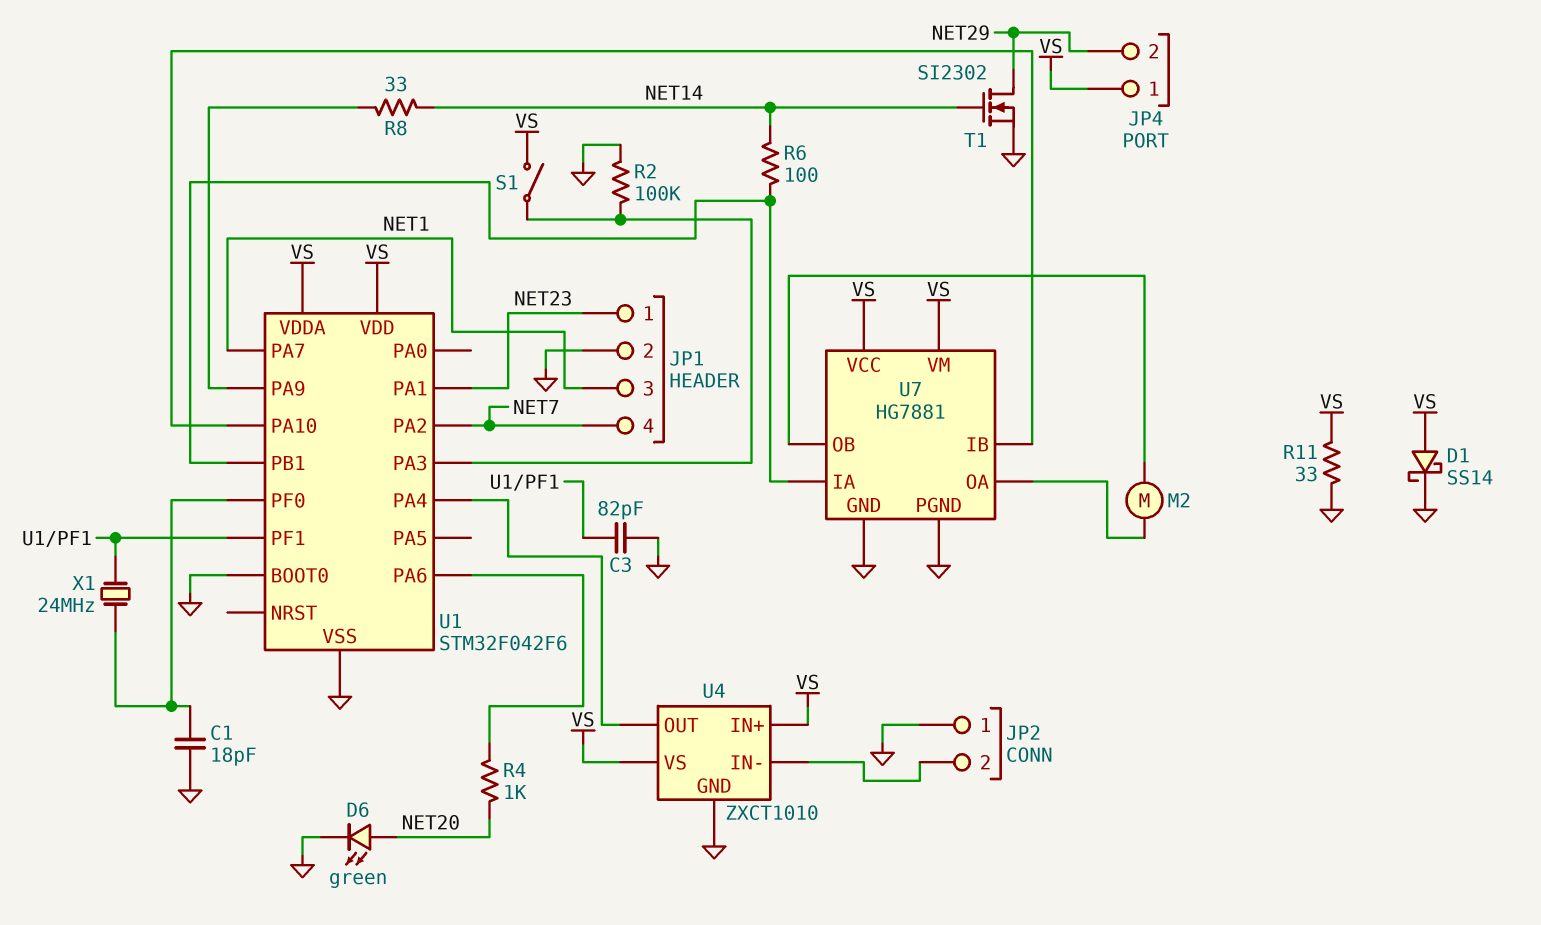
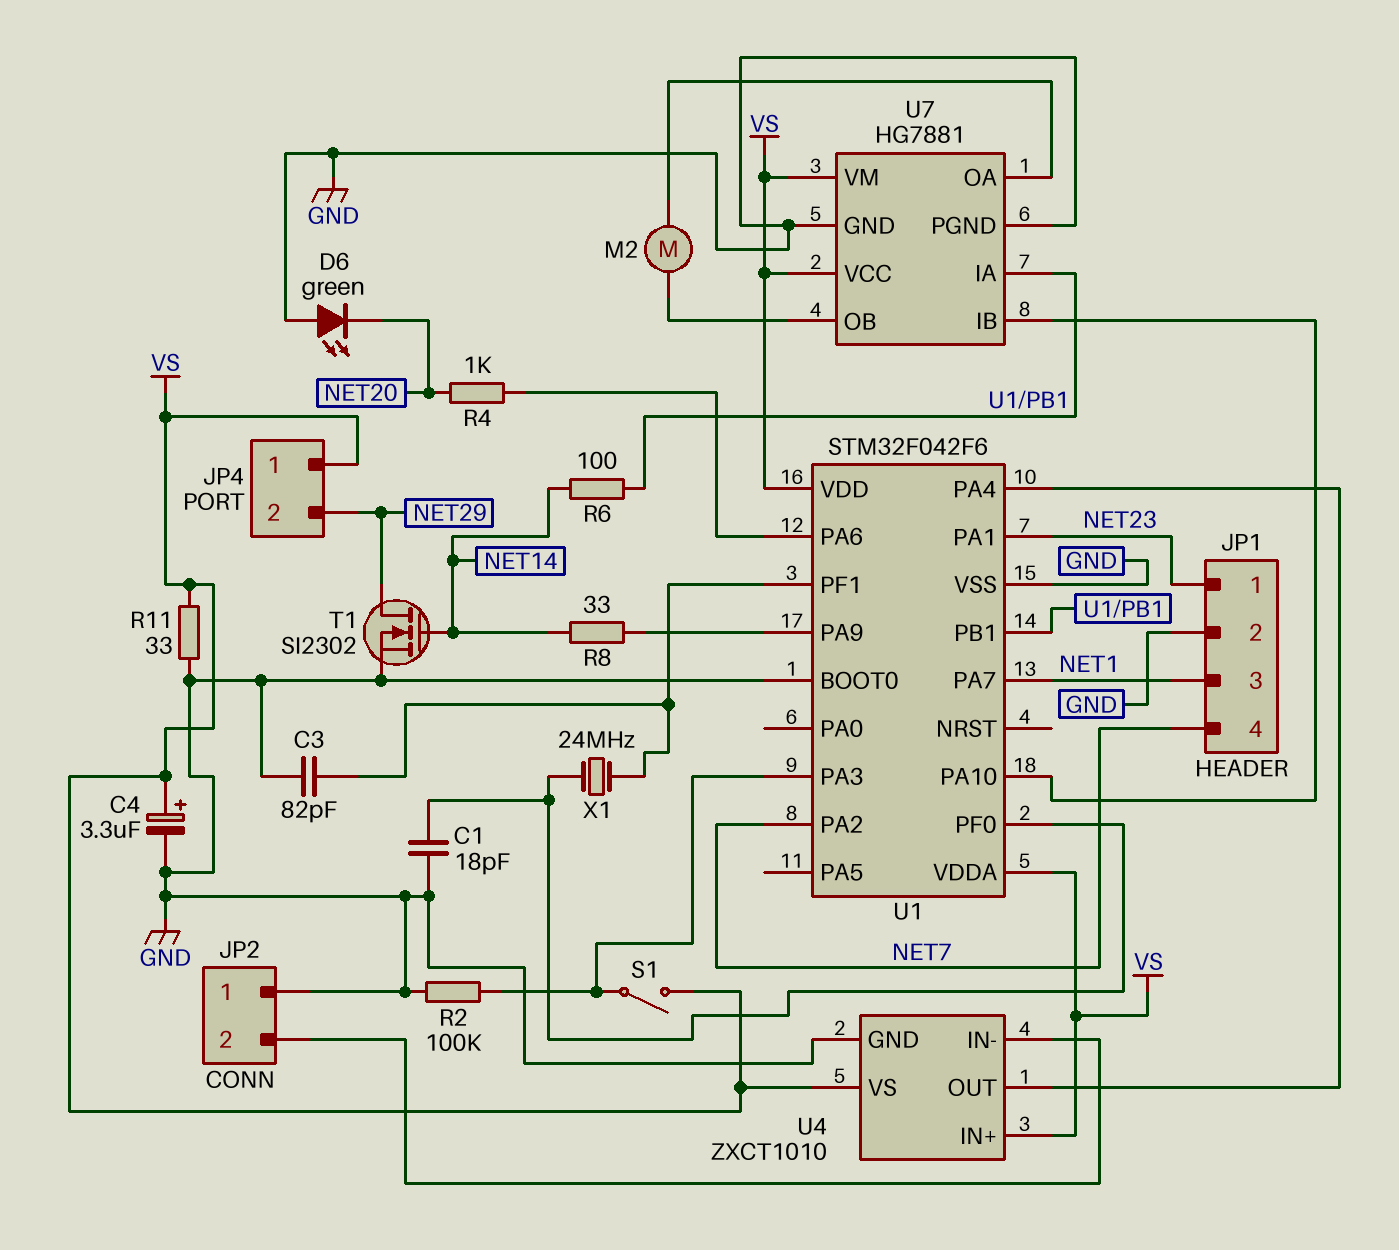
C4: none -> 3.3uF (plus VS, minus GND)
D1: schottky SS14 (A VS, K GND) -> none
D6: LED green (A NET20, K GND) -> LED green (A GND, K NET20)

